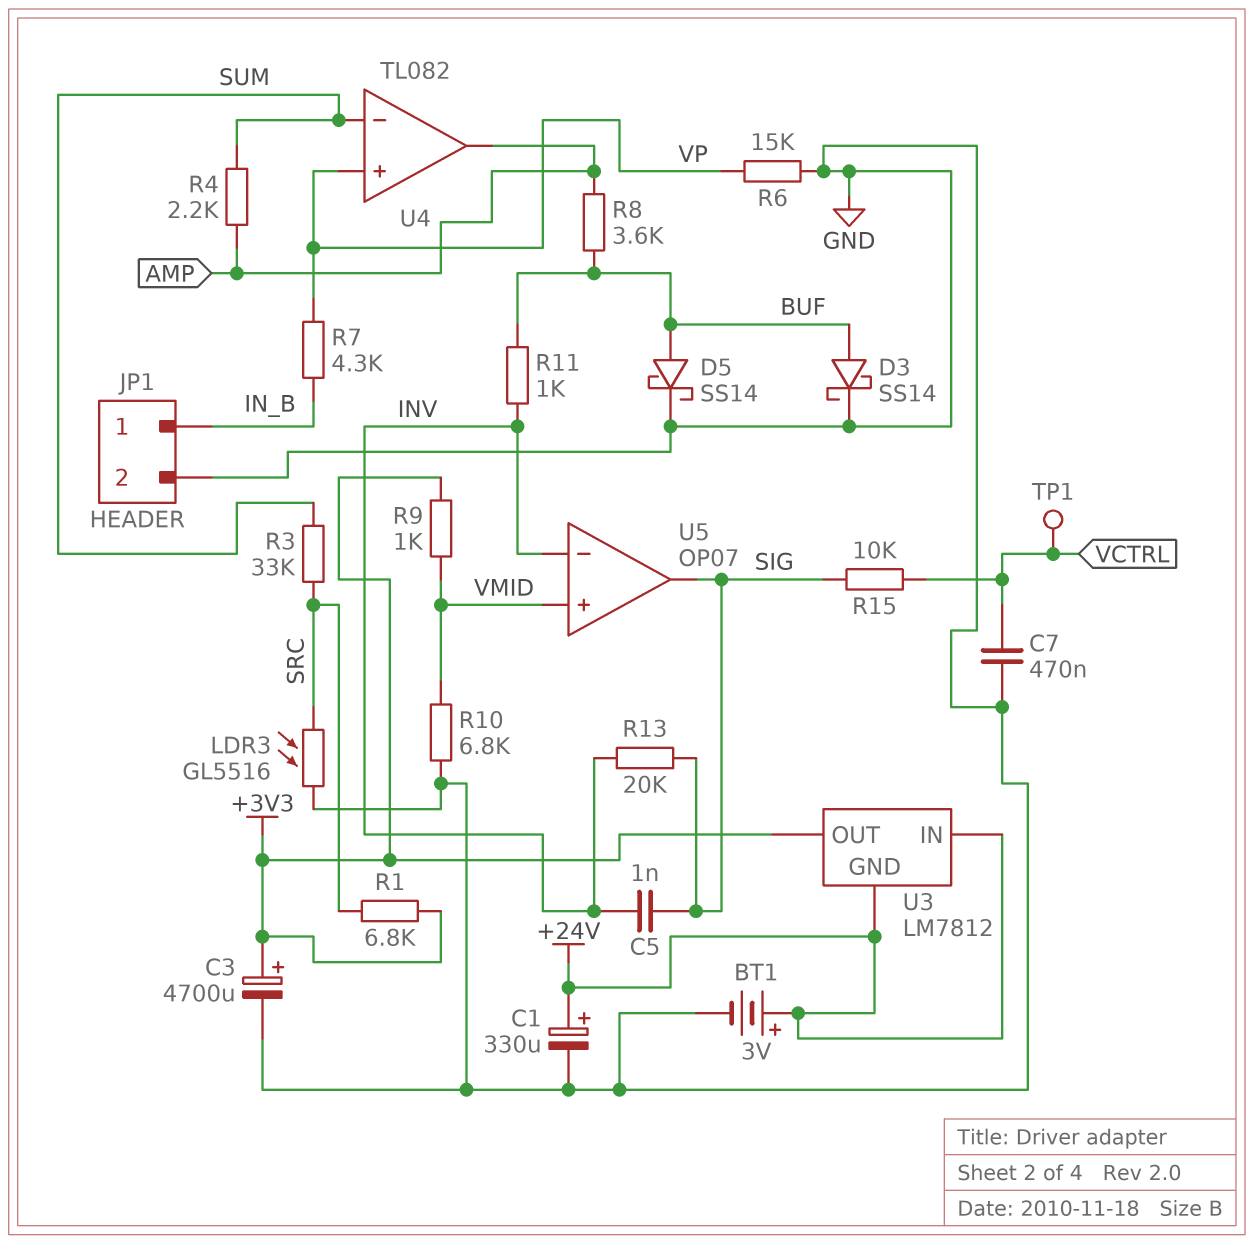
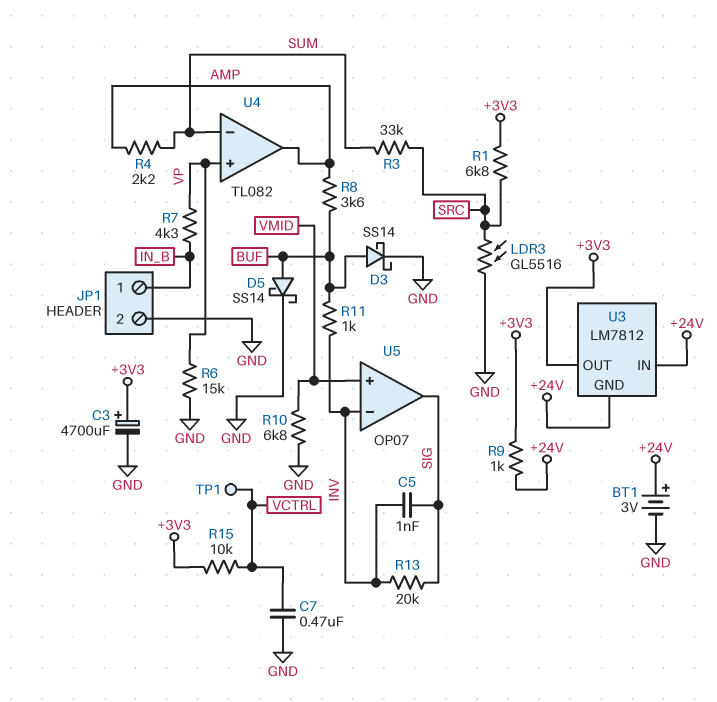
C1: 330uF (plus +24V, minus GND) -> none
R9: 1k (+3V3, VMID) -> 1k (+3V3, +24V)
R15: 10k (SIG, VCTRL) -> 10k (+3V3, VCTRL)

